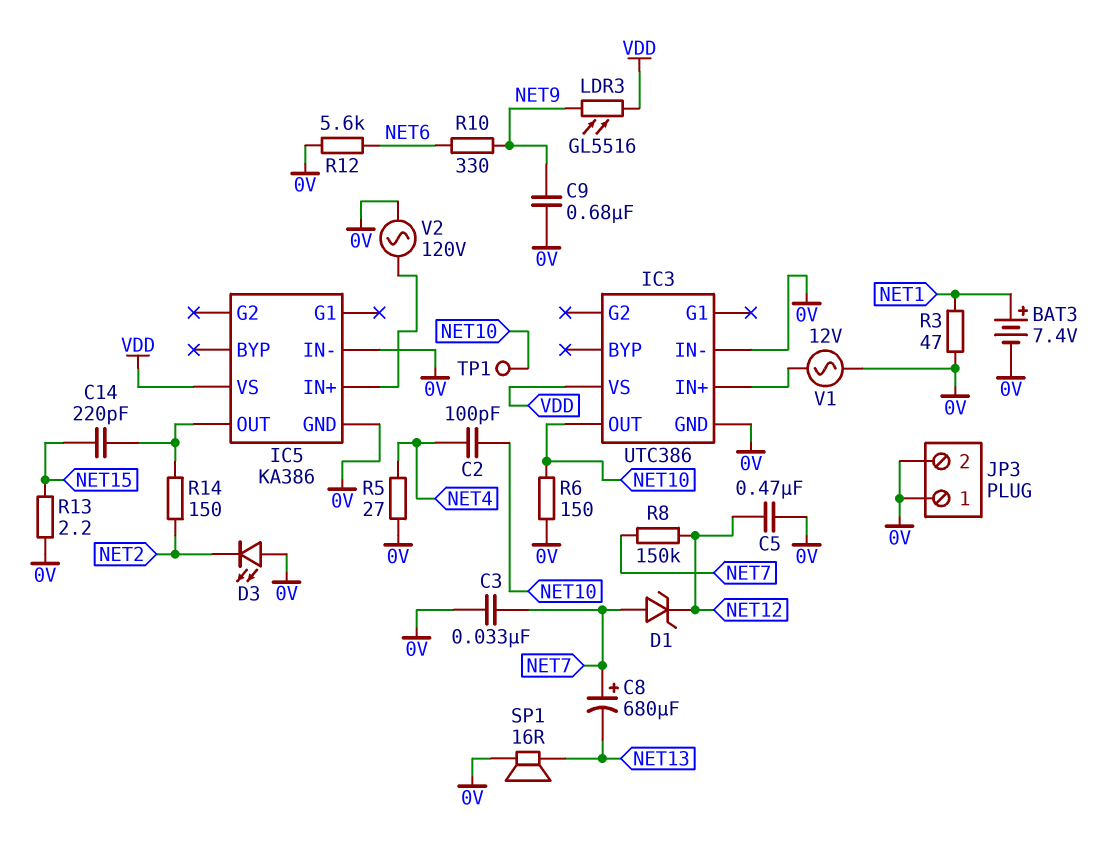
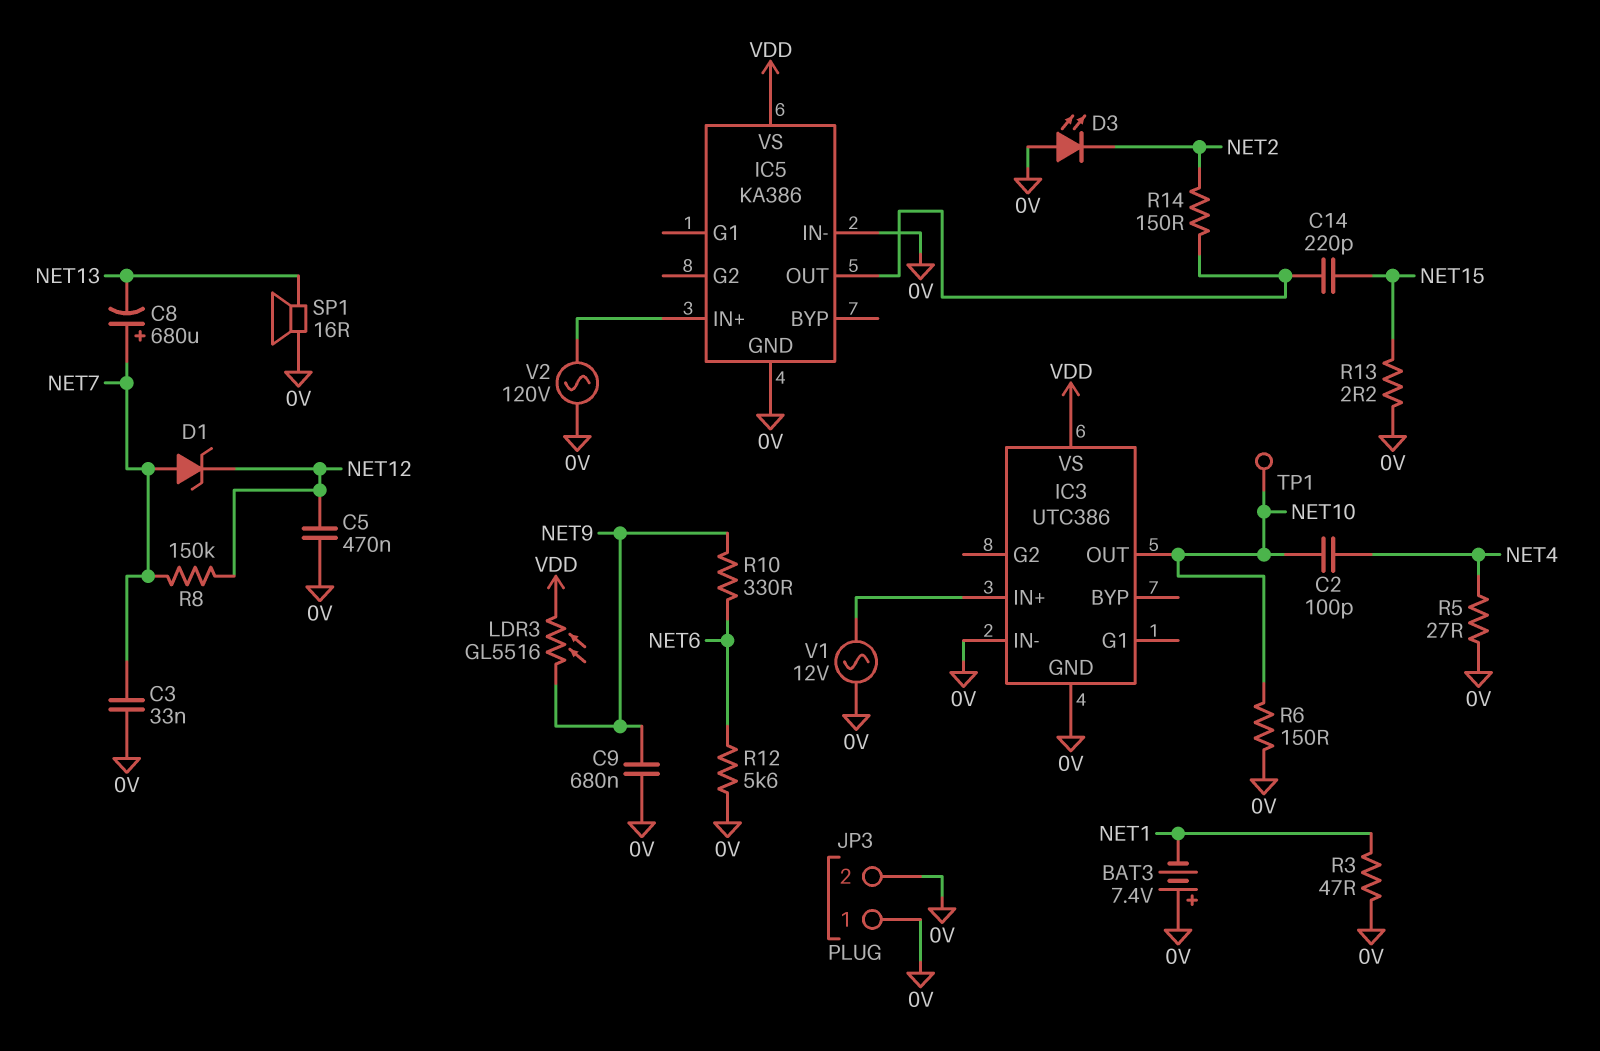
BAT3: 7.4V (plus NET1, minus 0V) -> 7.4V (plus 0V, minus NET1)

